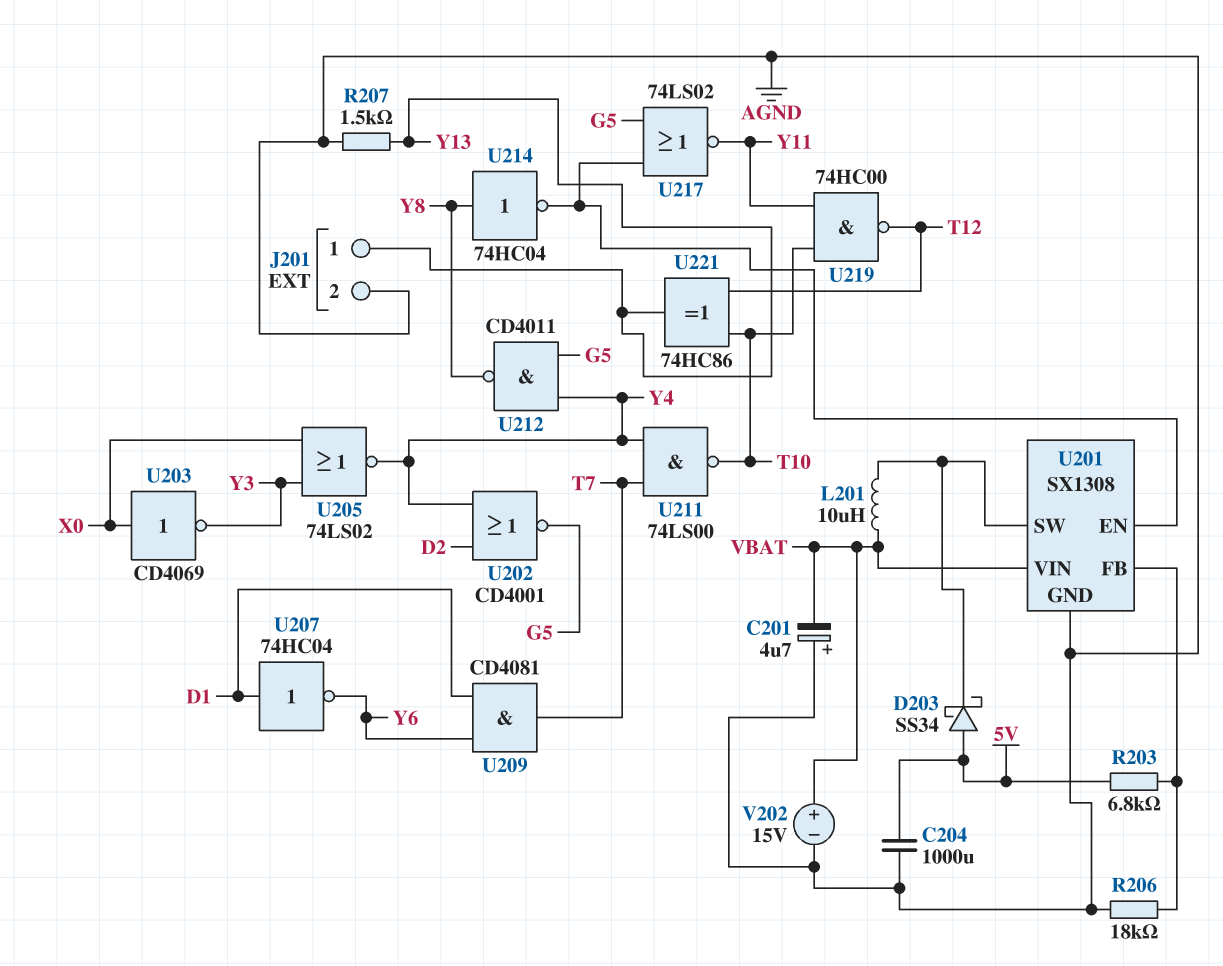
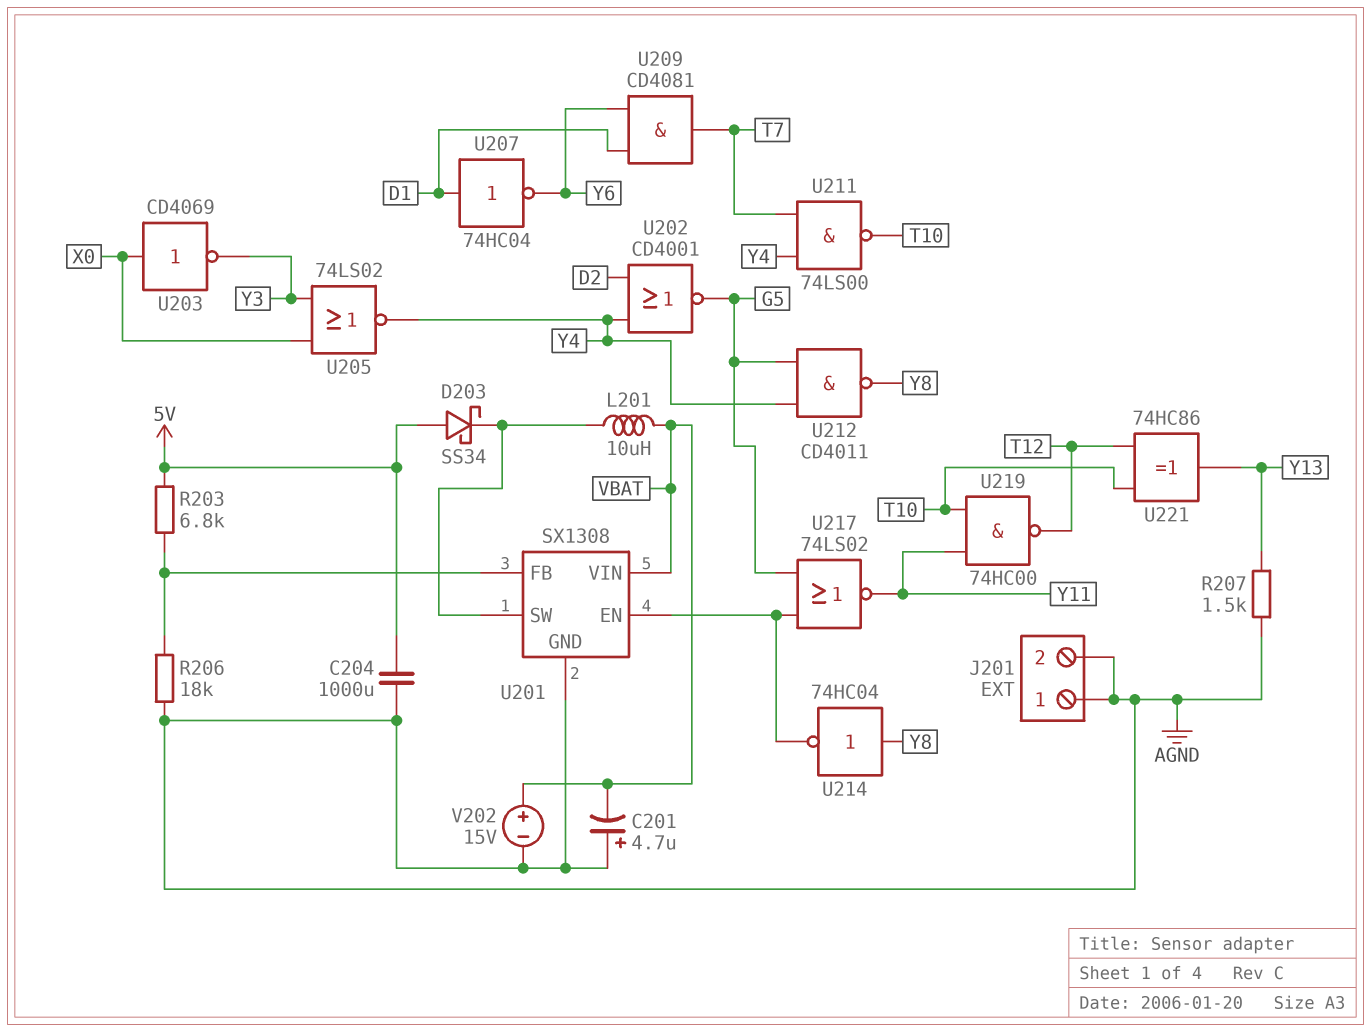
J201 pin 1: Y13 -> AGND

